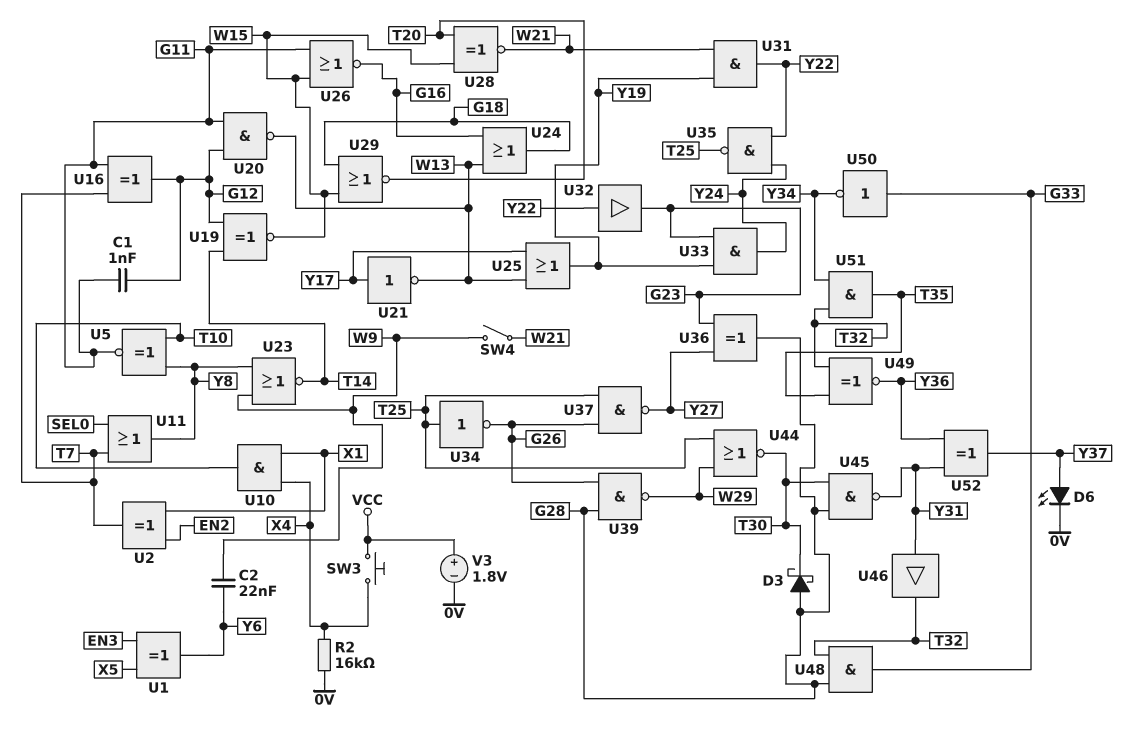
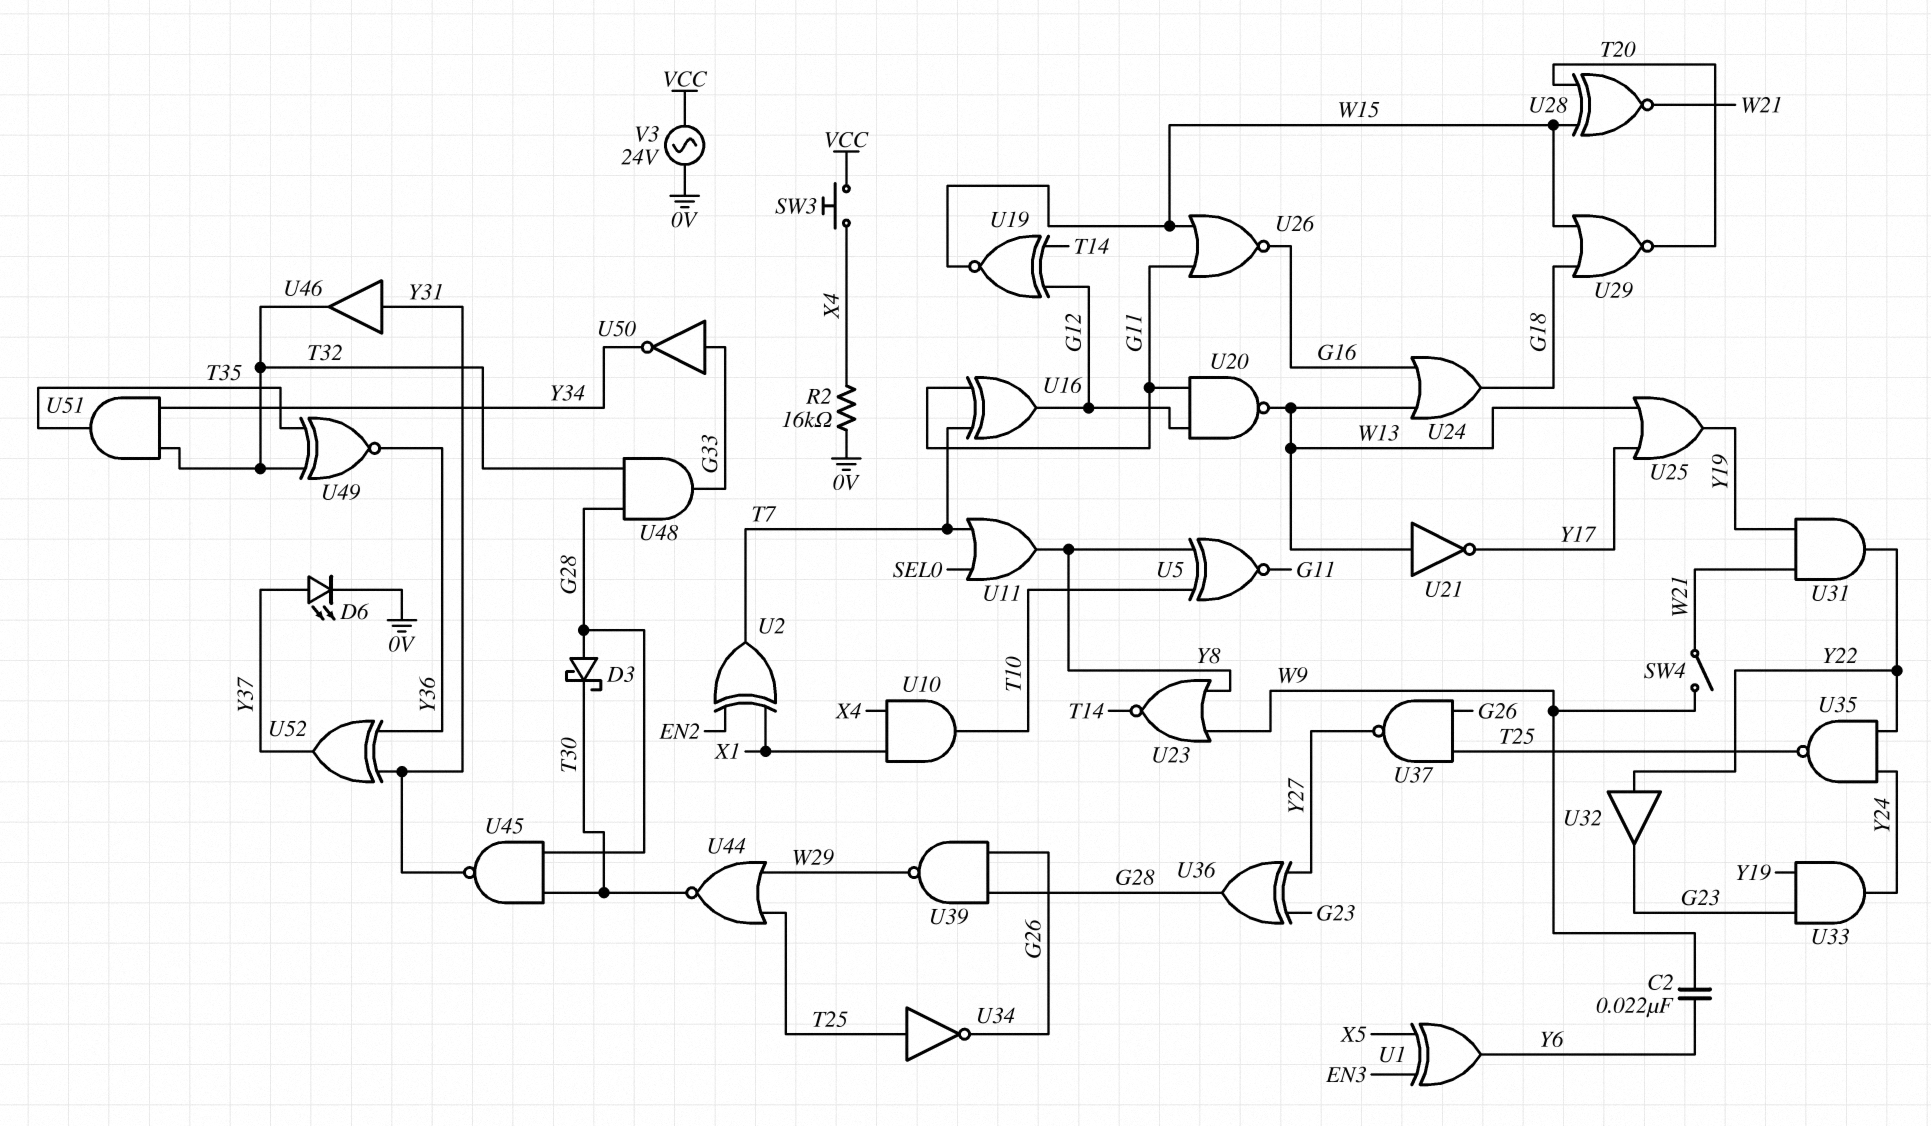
C1: 1nF (G11, G12) -> none
U21: NOT (in Y17, out W13) -> NOT (in W13, out Y17)
V3: 1.8V (plus VCC, minus 0V) -> AC 24V (0V, VCC)

